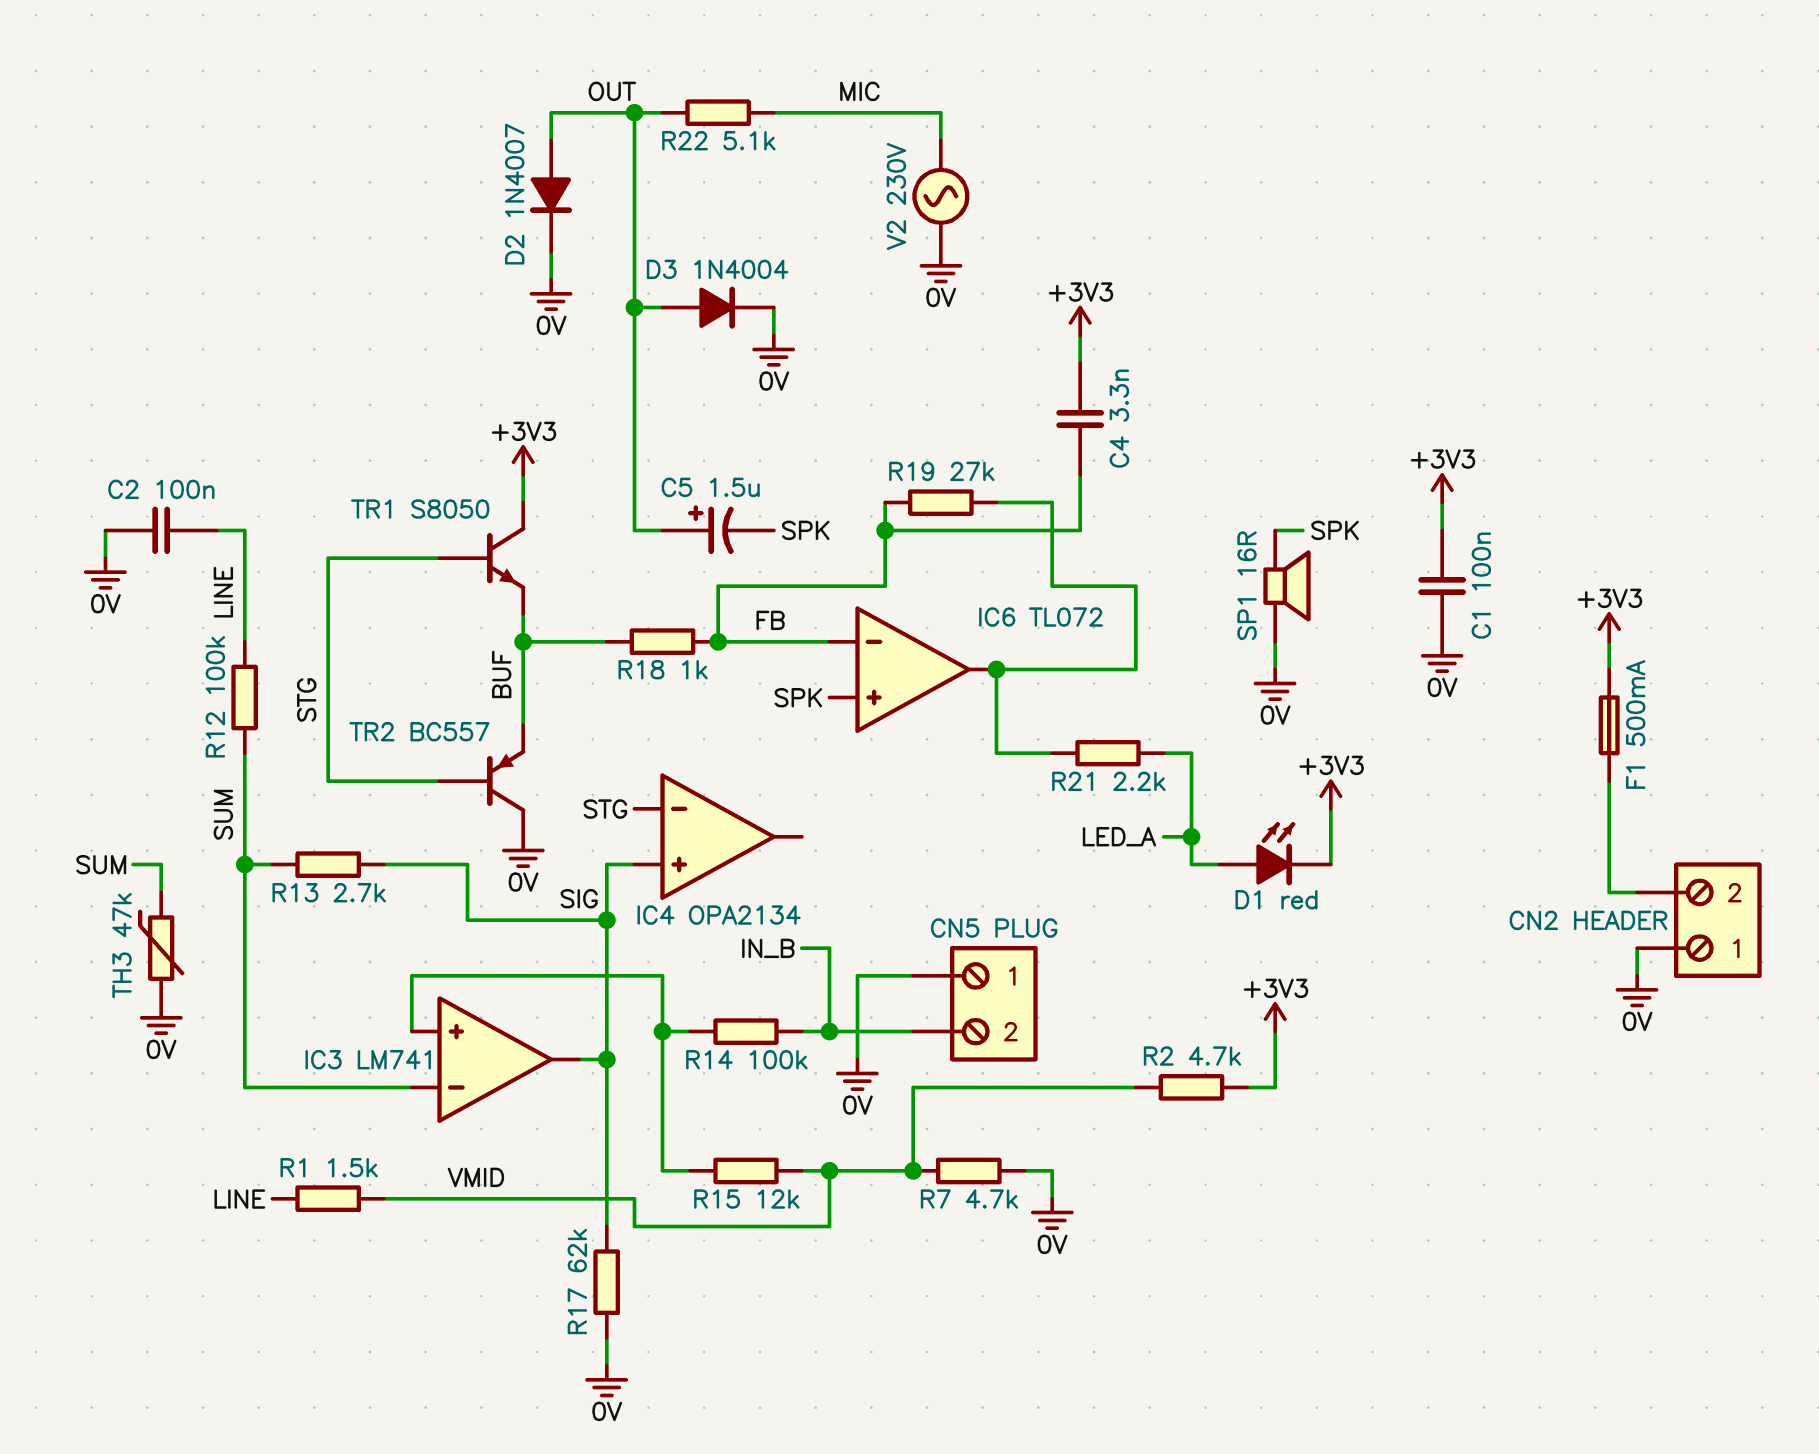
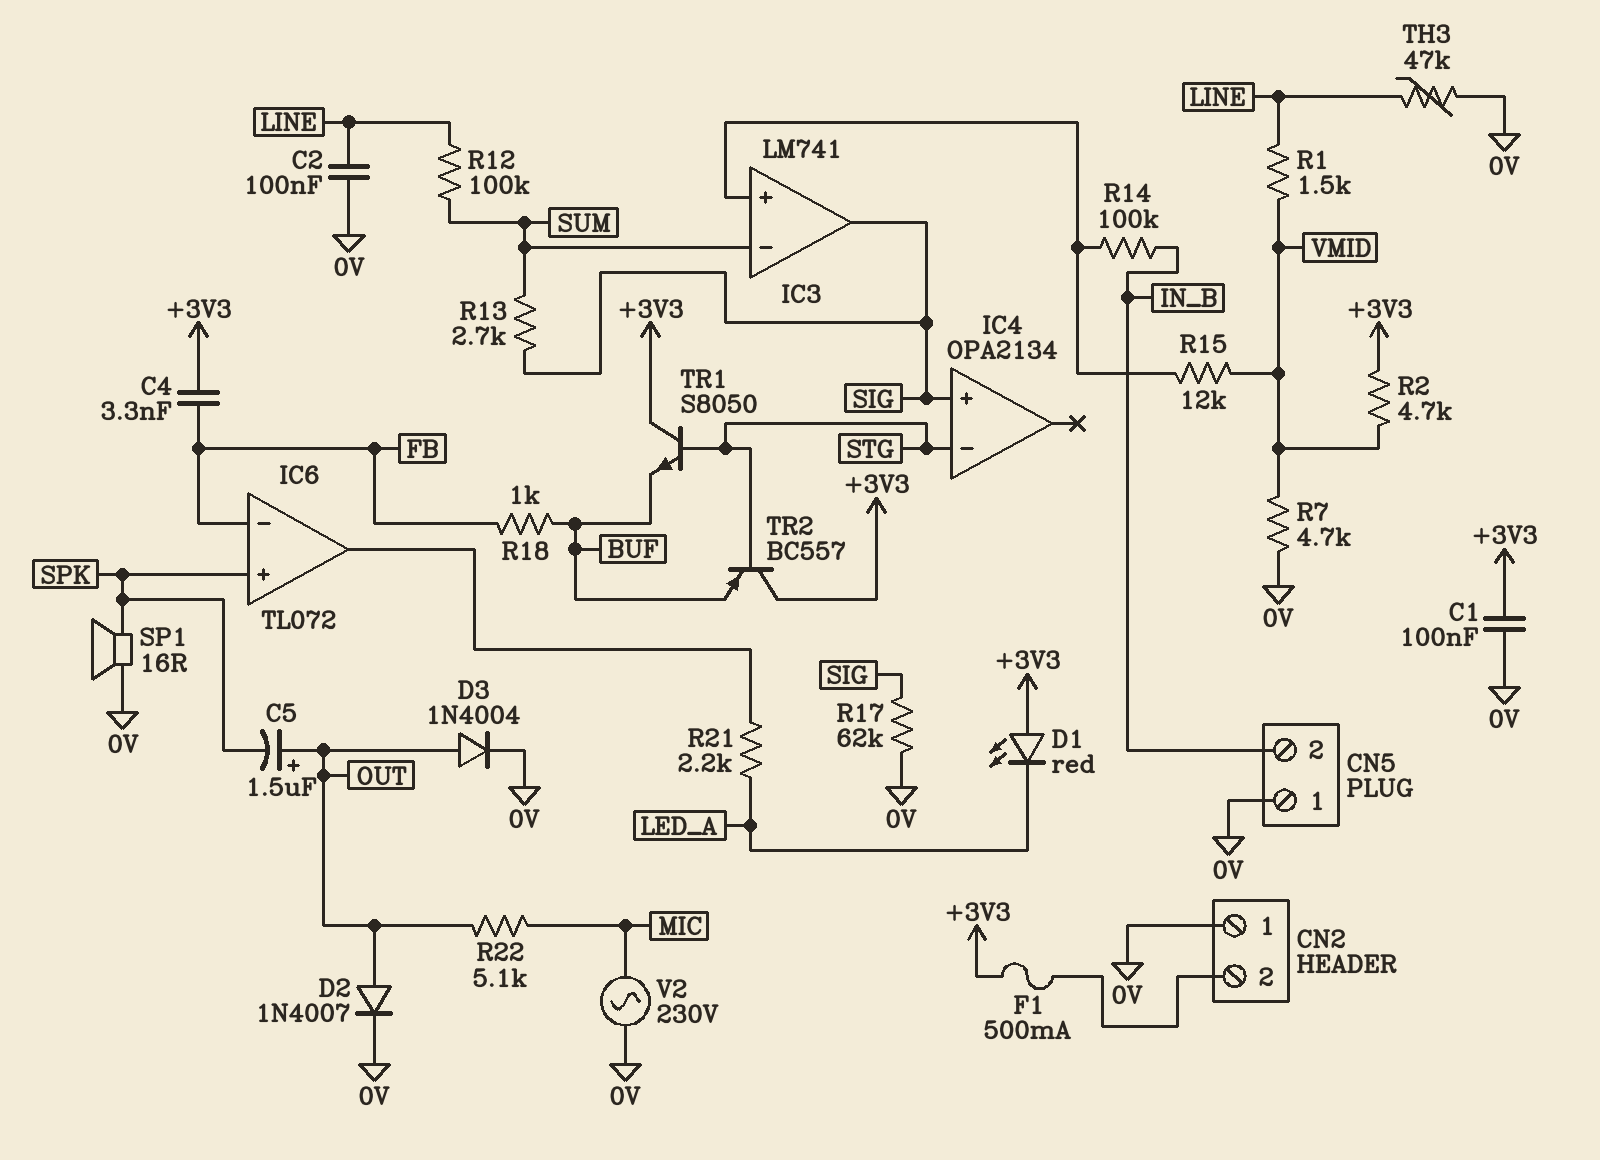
D1: LED red (A LED_A, K +3V3) -> LED red (A +3V3, K LED_A)
R19: 27k (FB, IC6/out) -> none
TH3: 47k (0V, SUM) -> 47k (0V, LINE)
TR2: PNP BC557 (B STG, C 0V, E BUF) -> PNP BC557 (B STG, C +3V3, E BUF)

